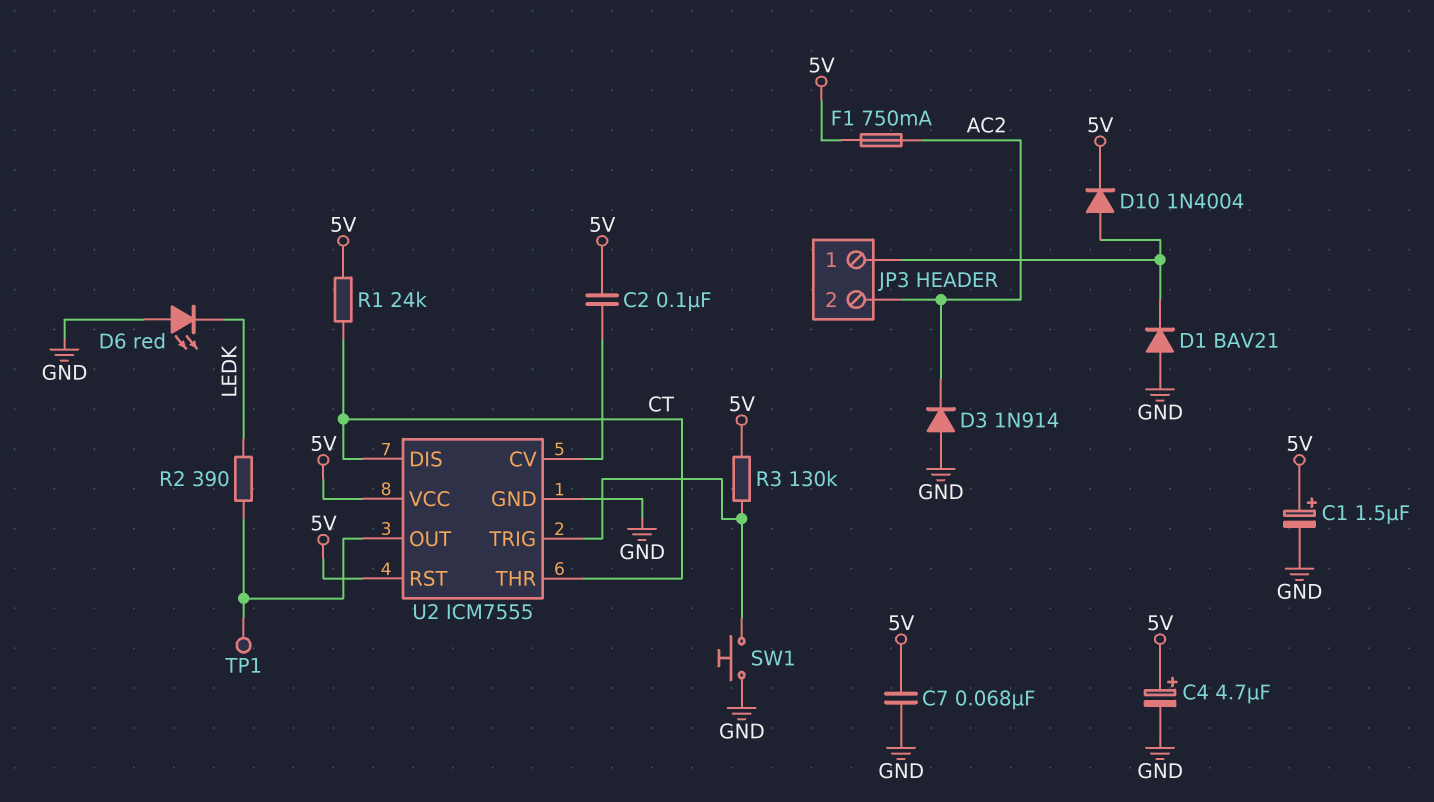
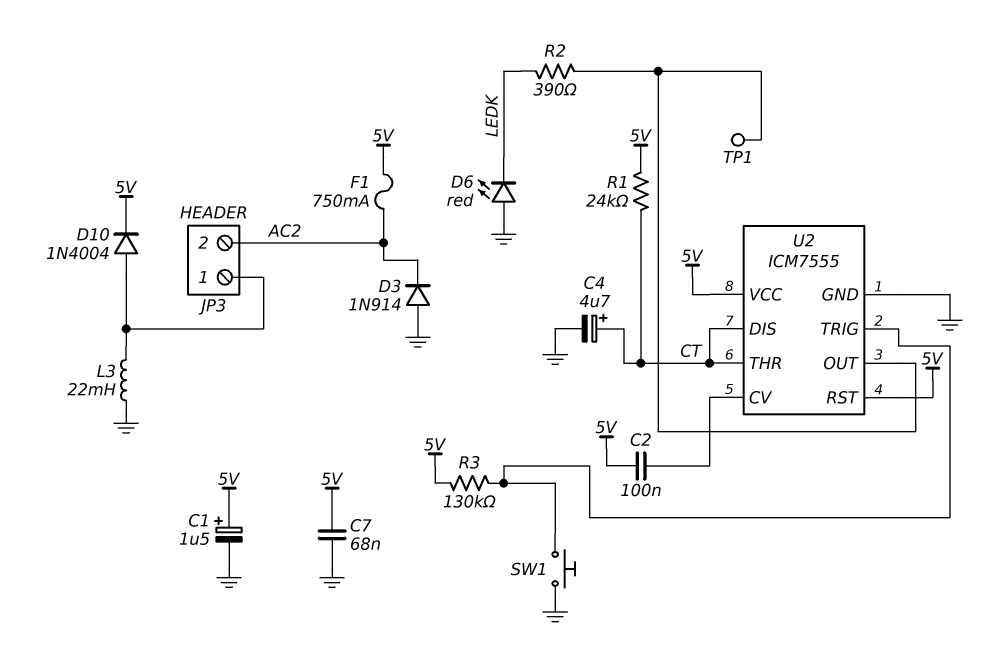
C4: 4.7uF (plus 5V, minus GND) -> 4.7uF (plus CT, minus GND)
D1: diode BAV21 (A GND, K JP3/1) -> none
L3: none -> 22mH (GND, JP3/1)

